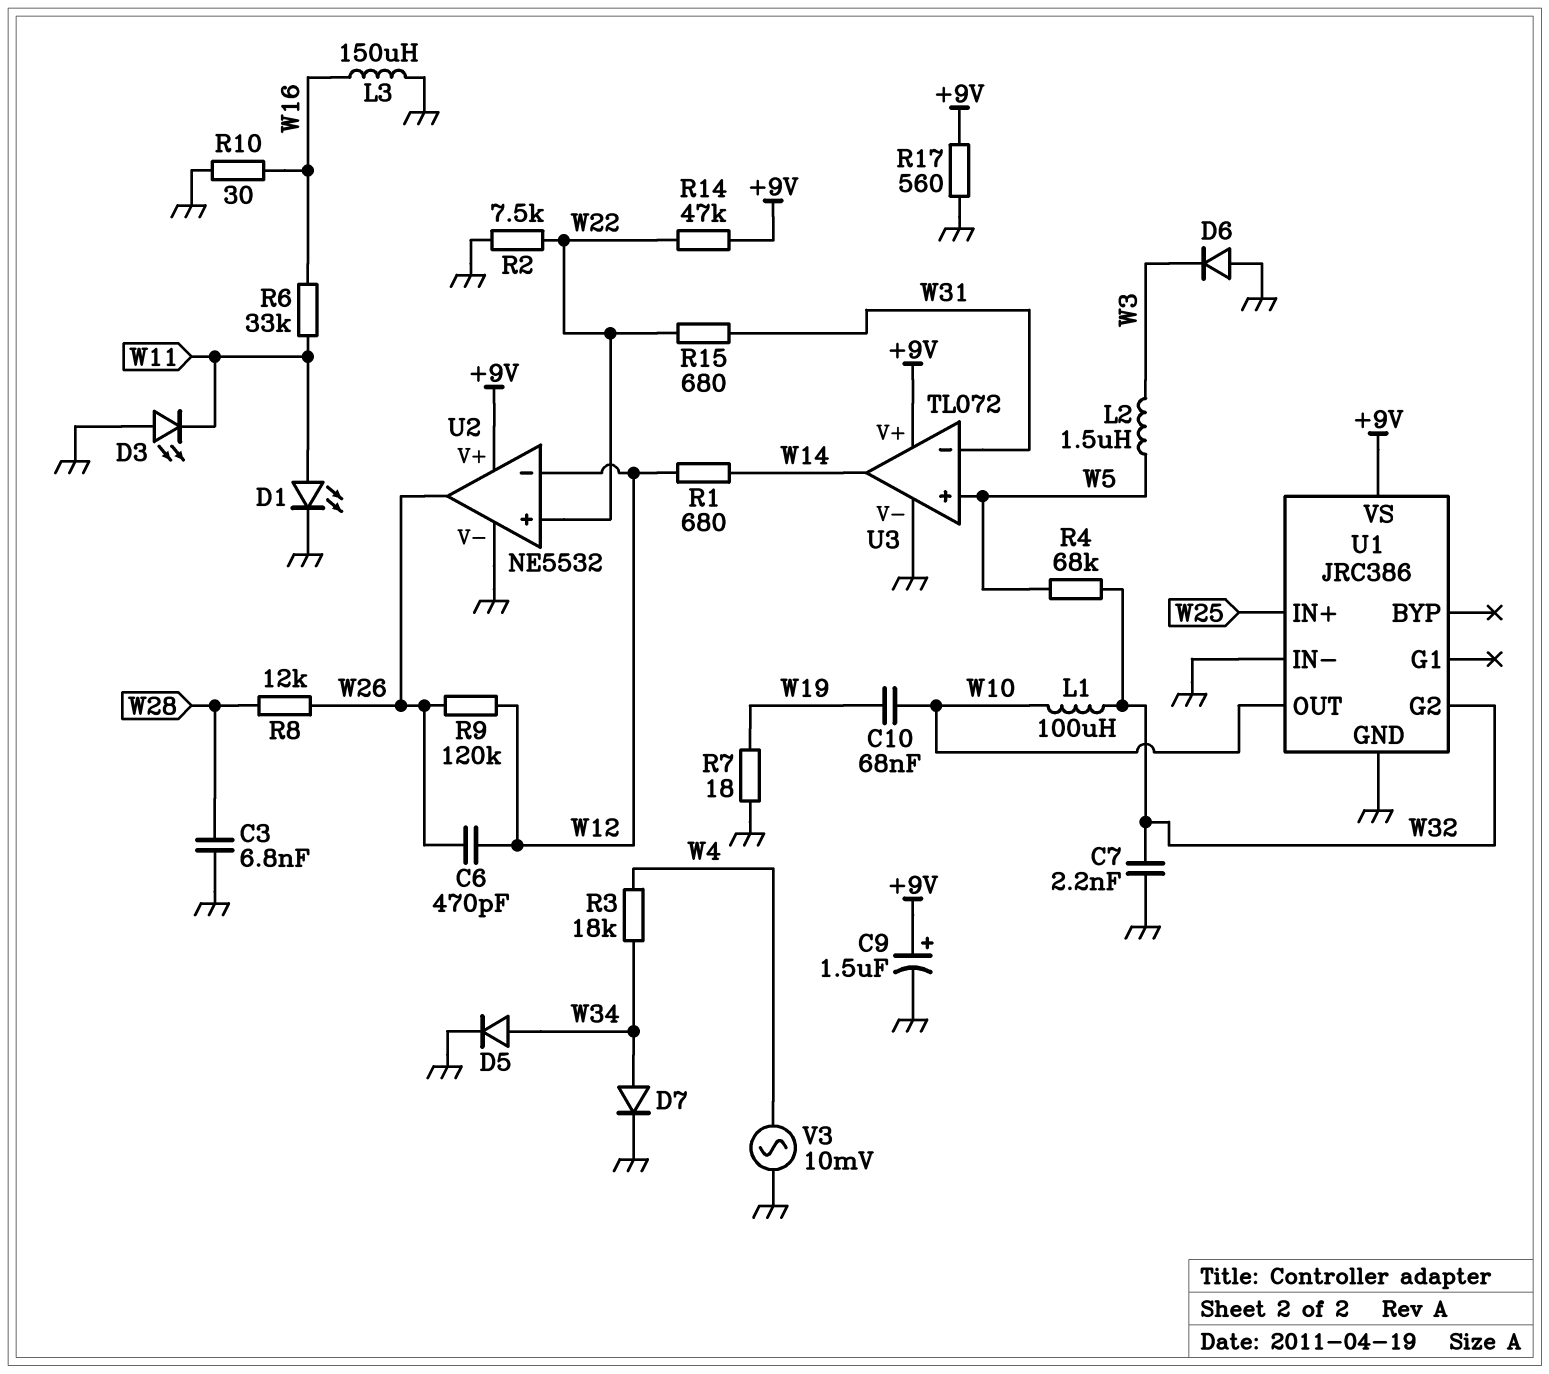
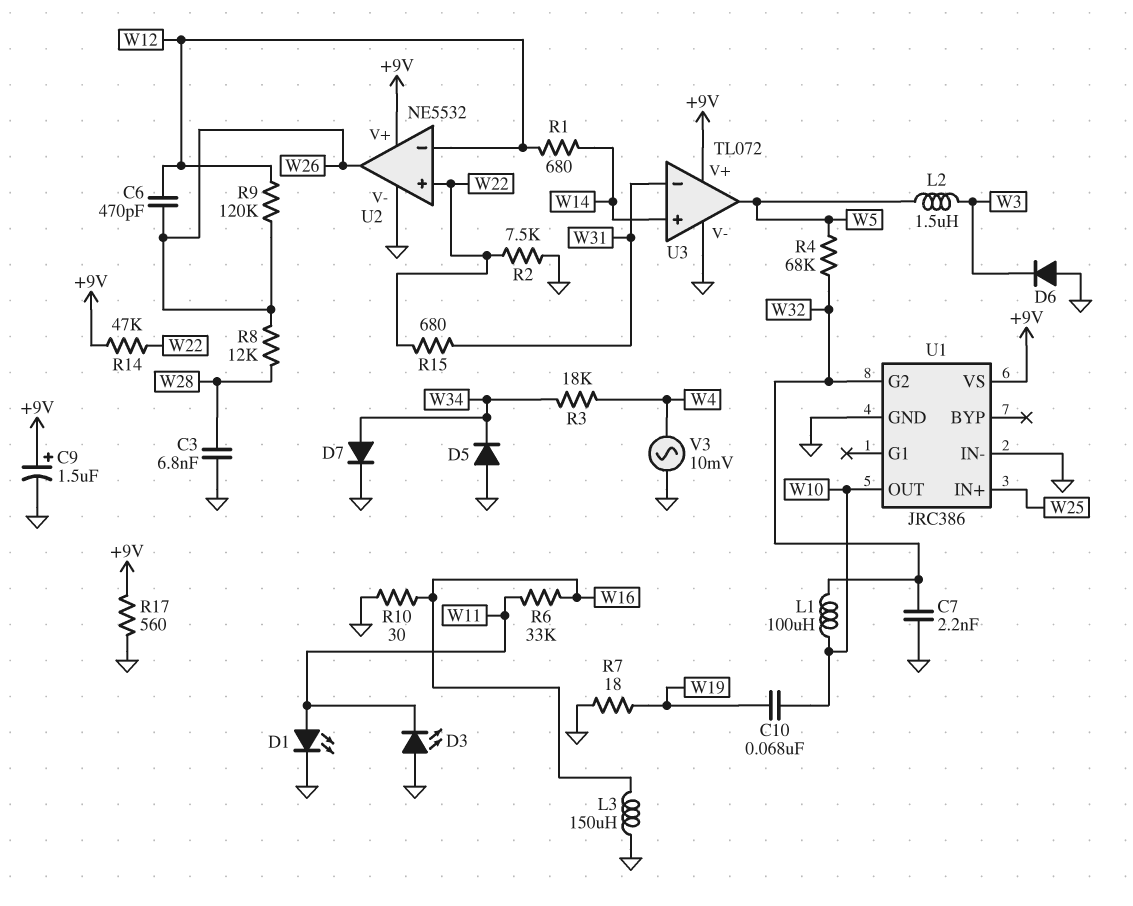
D5: diode (A W34, K GND) -> diode (A GND, K W34)
U3 pin in+: W5 -> W14
U3 pin out: W14 -> W5

